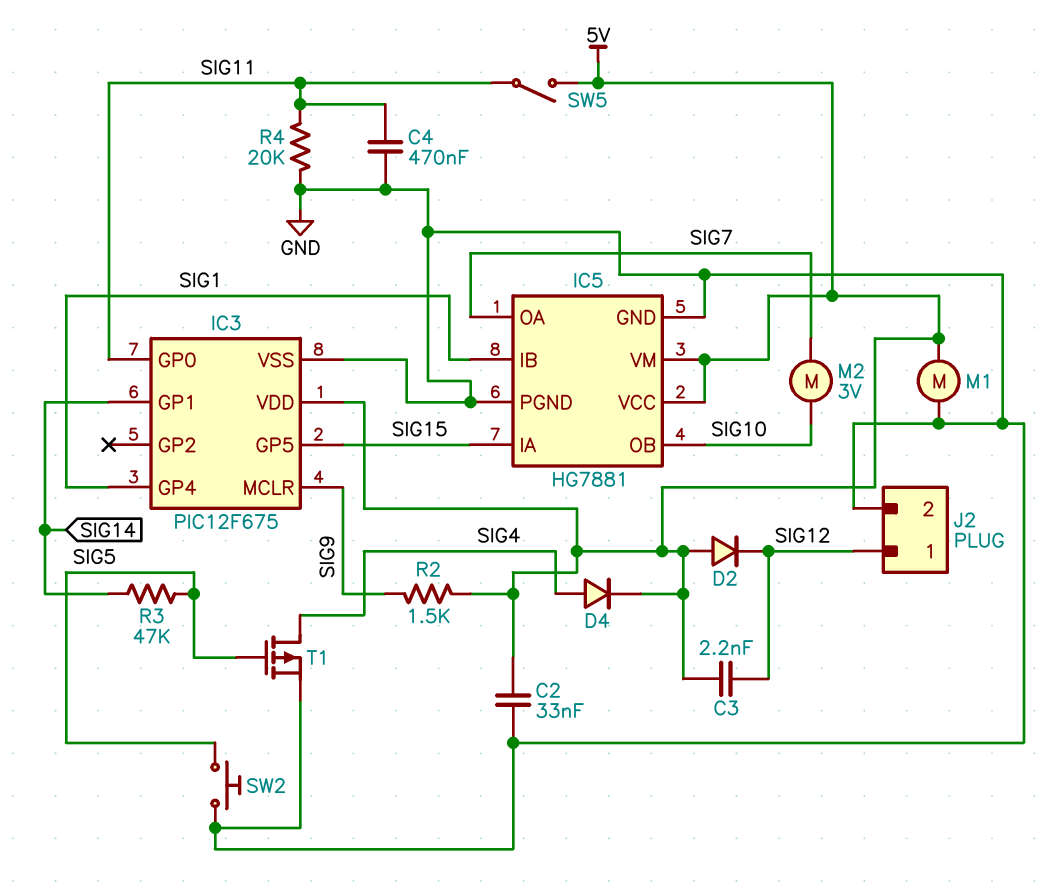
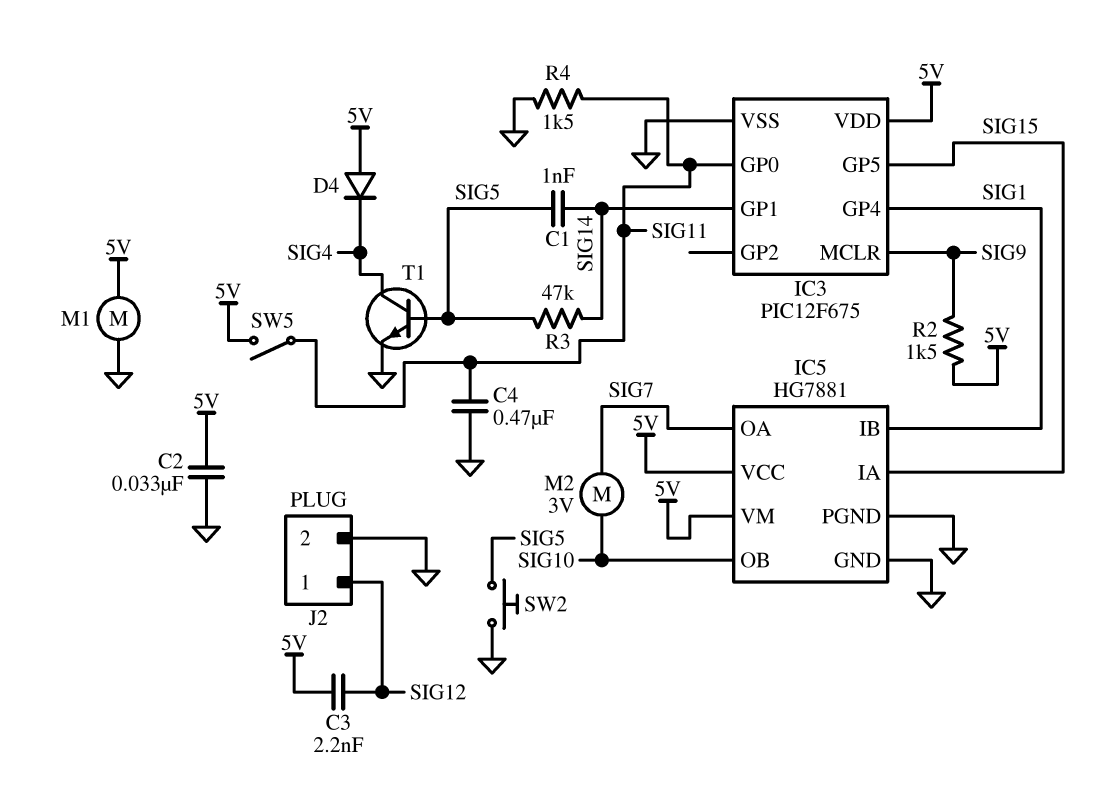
C1: none -> 1nF (SIG5, SIG14)
D2: diode (A 5V, K SIG12) -> none
D4: diode (A SIG4, K 5V) -> diode (A 5V, K SIG4)
R4: 20k (GND, SIG11) -> 1.5k (GND, SIG11)
T1: PMOS (G SIG5, D SIG4, S GND) -> NPN (B SIG5, C SIG4, E GND)

